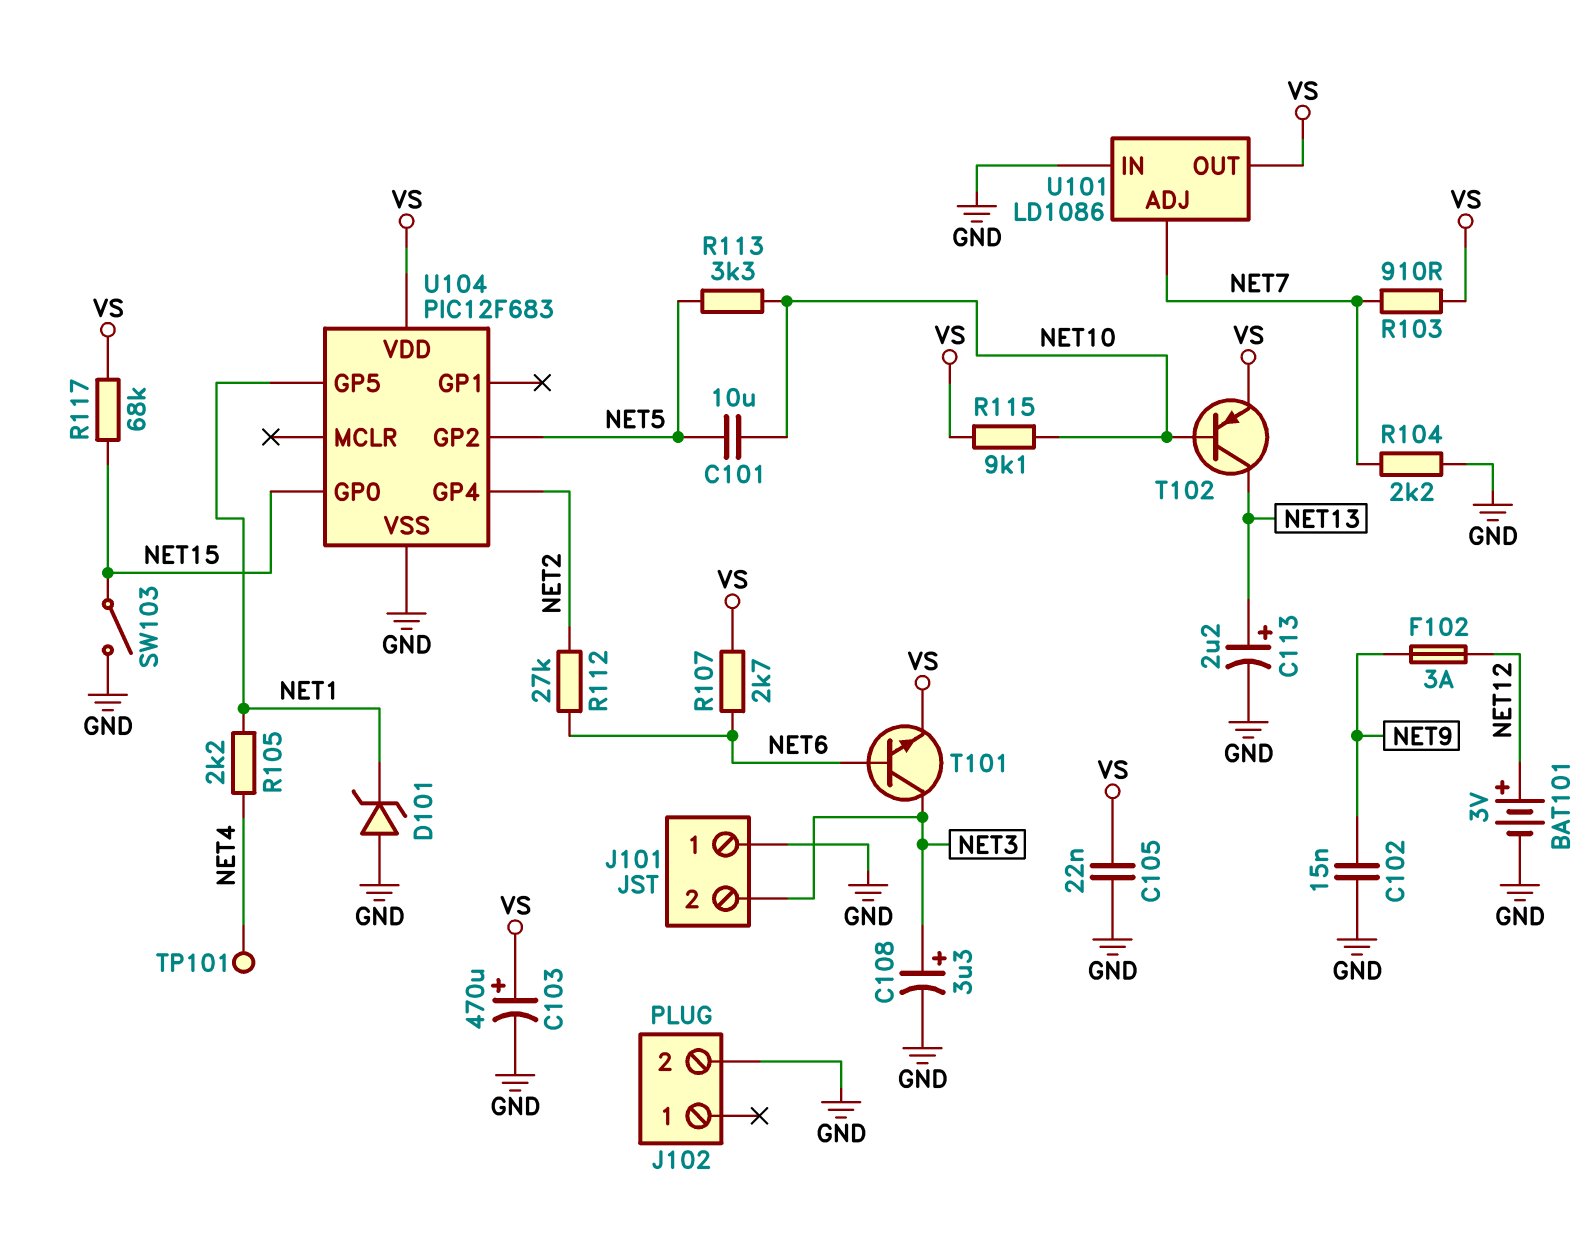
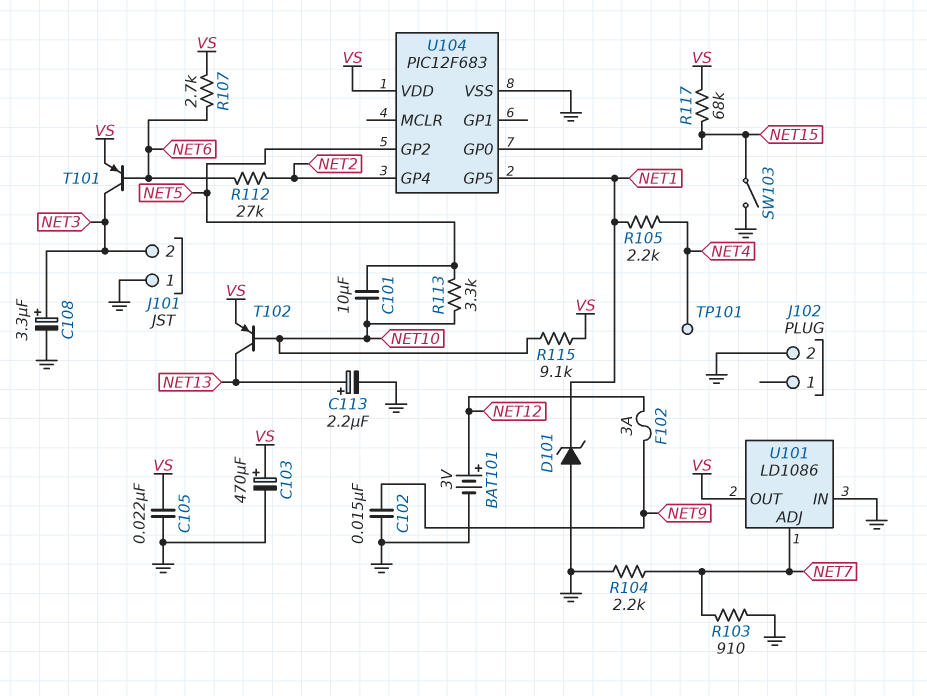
R103: 910 (NET7, VS) -> 910 (GND, NET7)
T101: NPN (B NET6, C NET3, E VS) -> PNP (B NET6, C NET3, E VS)

